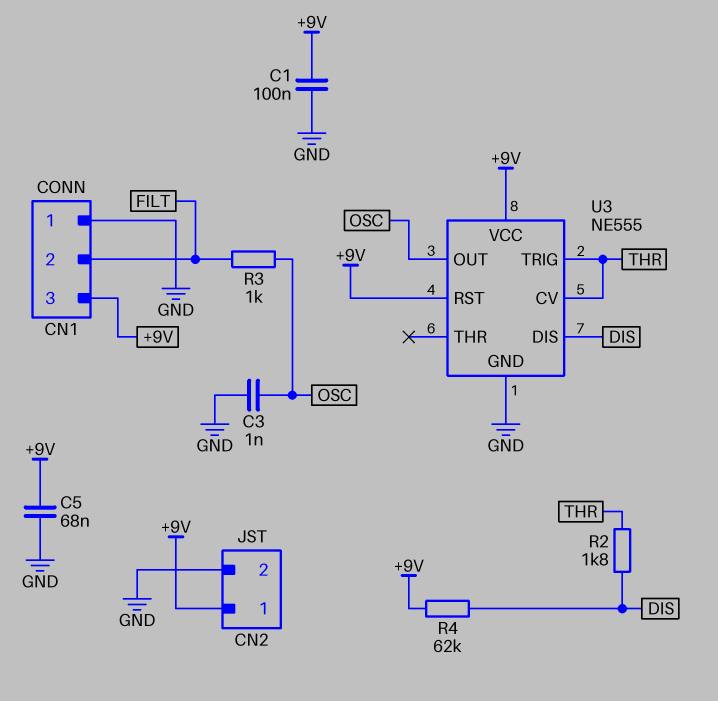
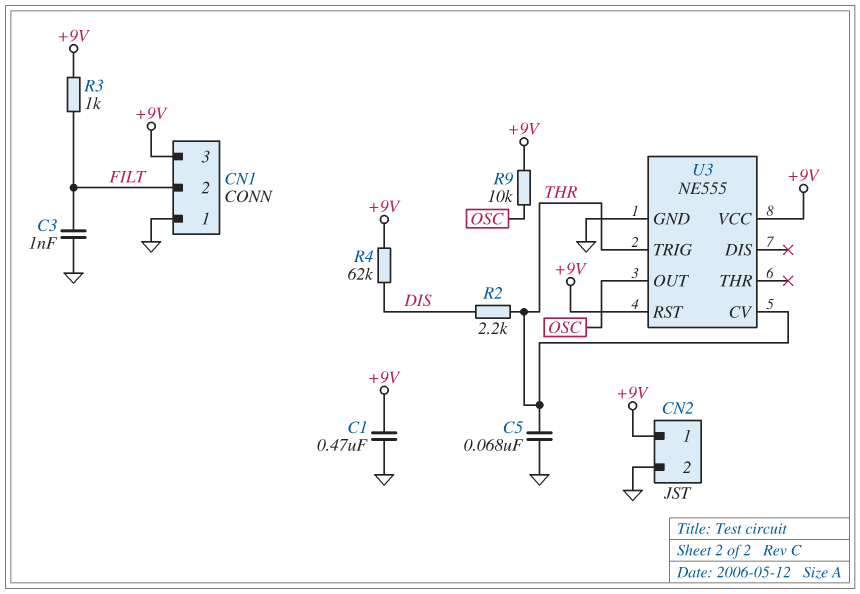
C1: 100nF (+9V, GND) -> 470nF (+9V, GND)
C3: 1nF (GND, OSC) -> 1nF (FILT, GND)
C5: 68nF (+9V, GND) -> 68nF (GND, THR)
R2: 1.8k (DIS, THR) -> 2.2k (DIS, THR)
R3: 1k (FILT, OSC) -> 1k (+9V, FILT)
R9: none -> 10k (+9V, OSC)
U3 pin DIS: DIS -> none

